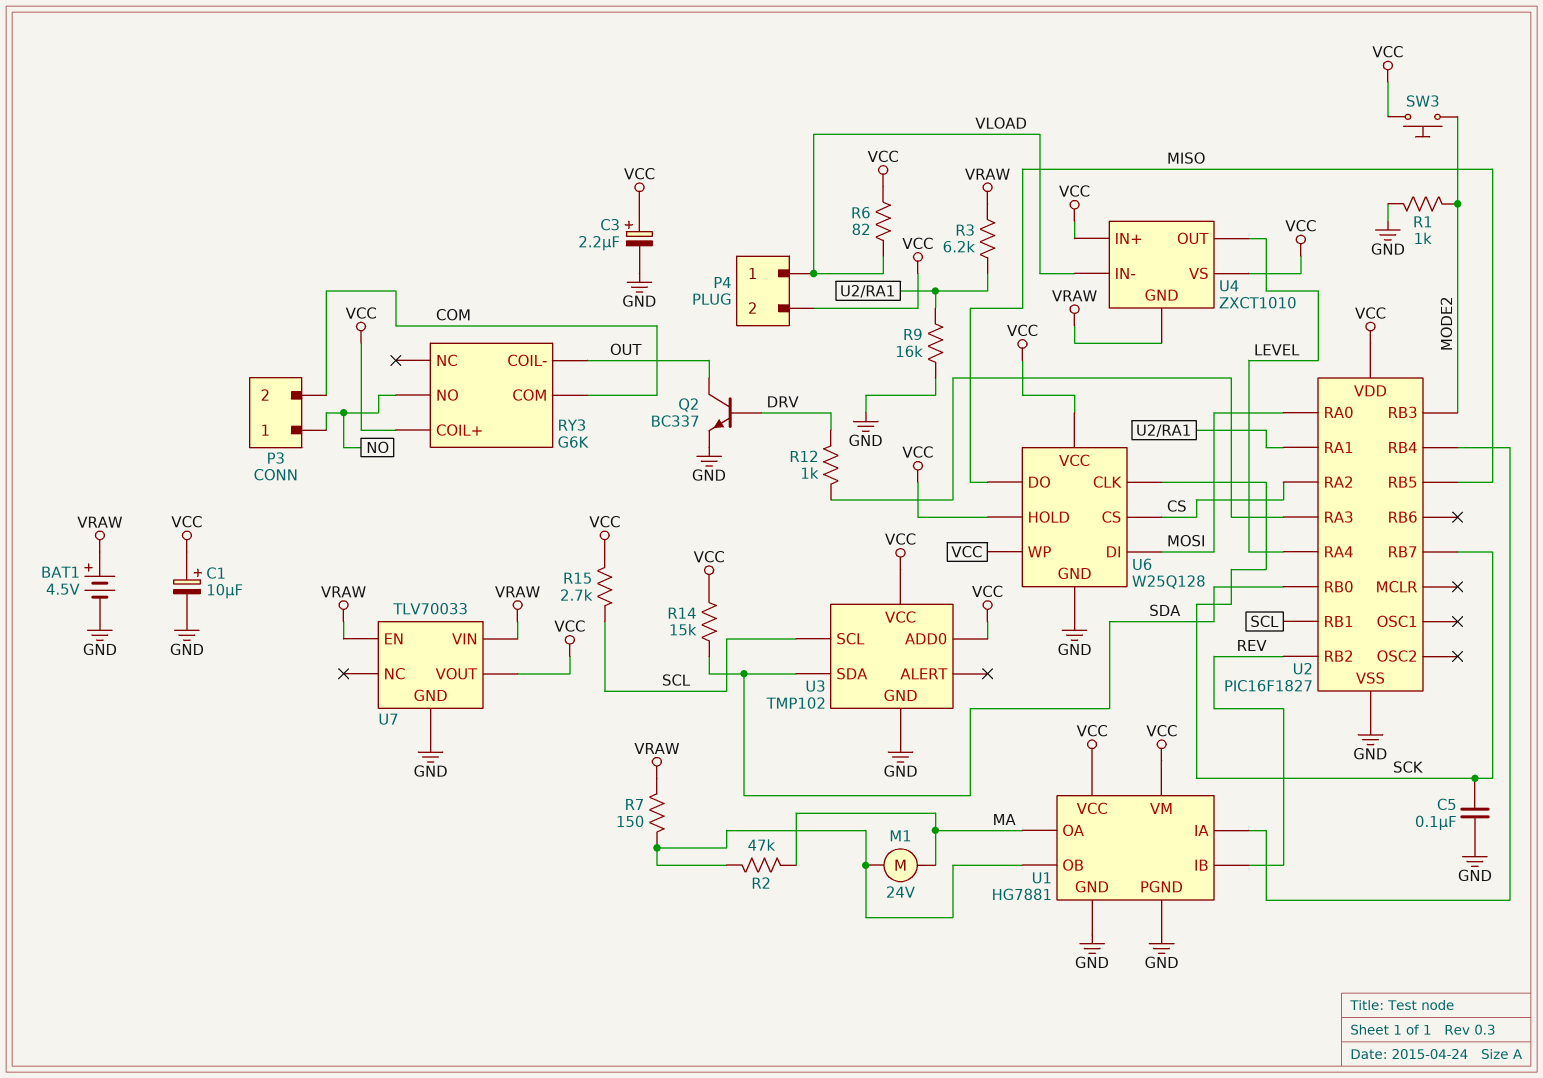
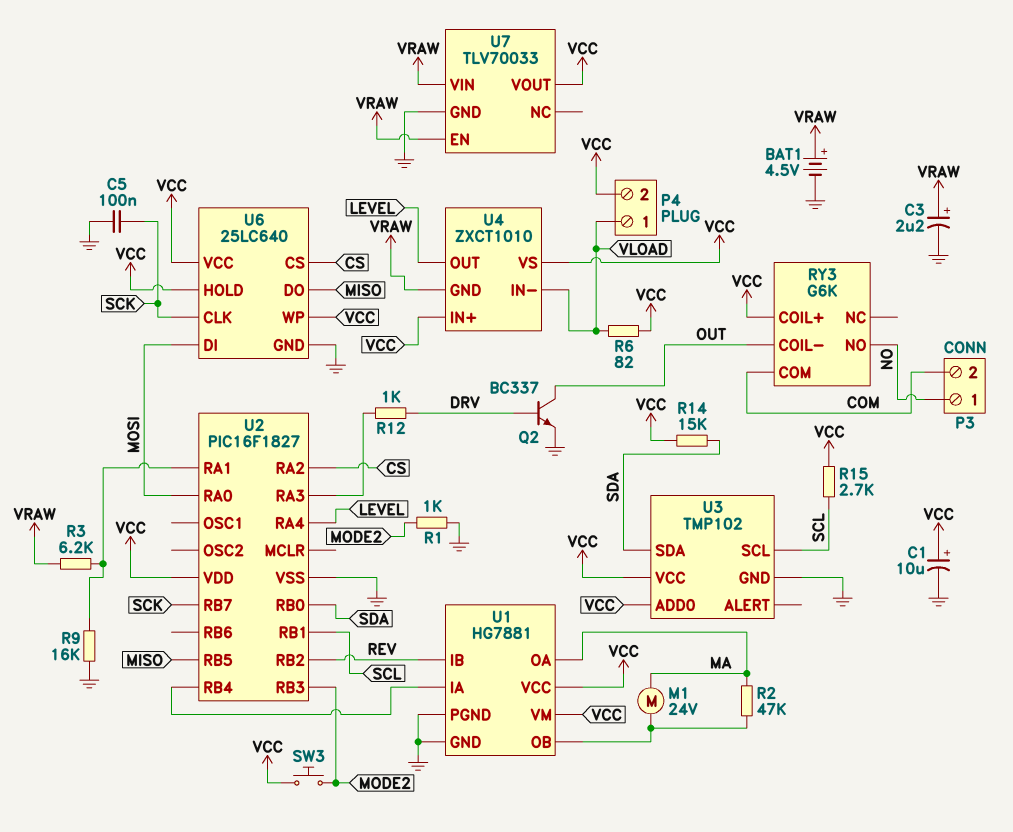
C3: 2.2uF (plus VCC, minus GND) -> 2.2uF (plus VRAW, minus GND)
R7: 150 (U1/OB, VRAW) -> none
U6: W25Q128 -> 25LC640

